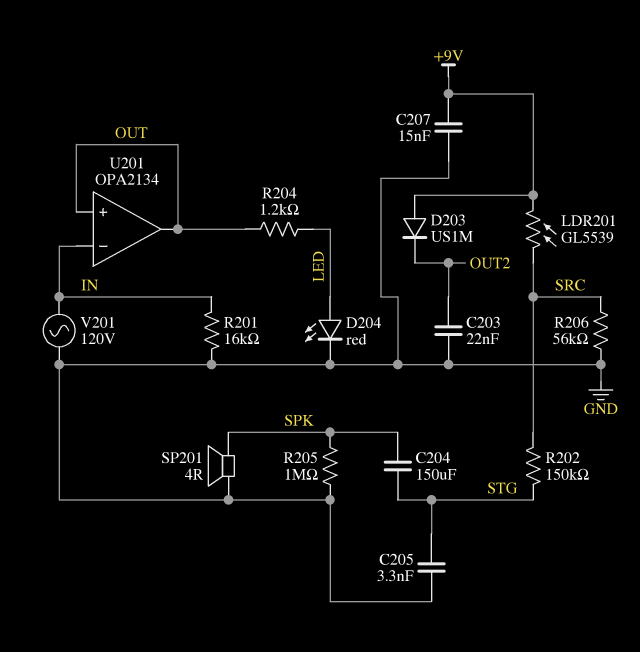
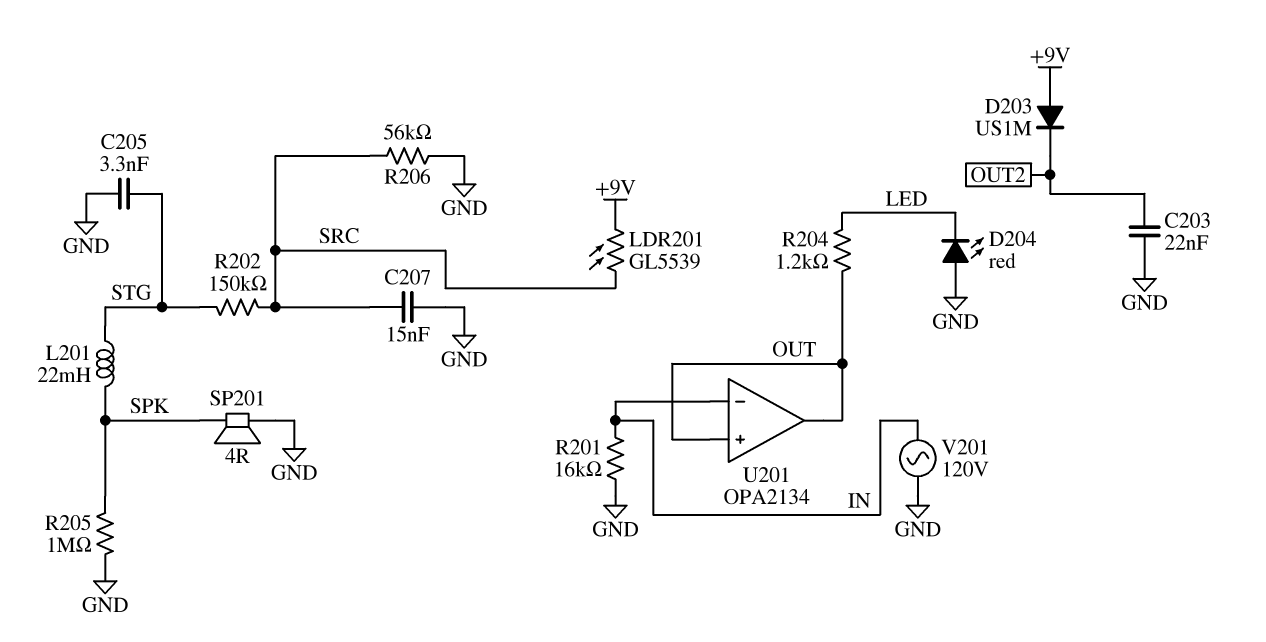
C204: 150uF (SPK, STG) -> none
C207: 15nF (+9V, GND) -> 15nF (GND, SRC)
D204: LED red (A LED, K GND) -> LED red (A GND, K LED)
L201: none -> 22mH (SPK, STG)

